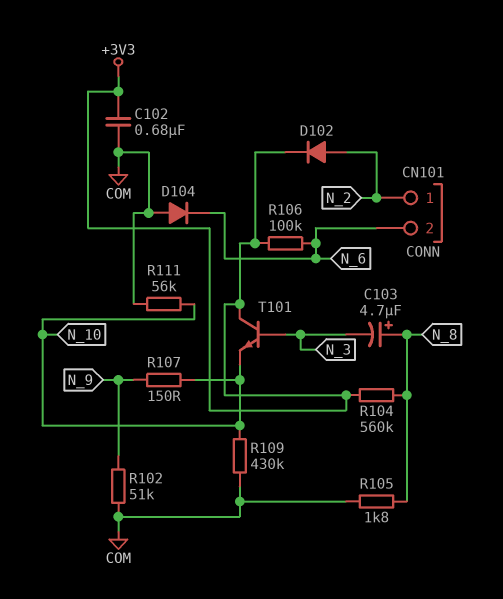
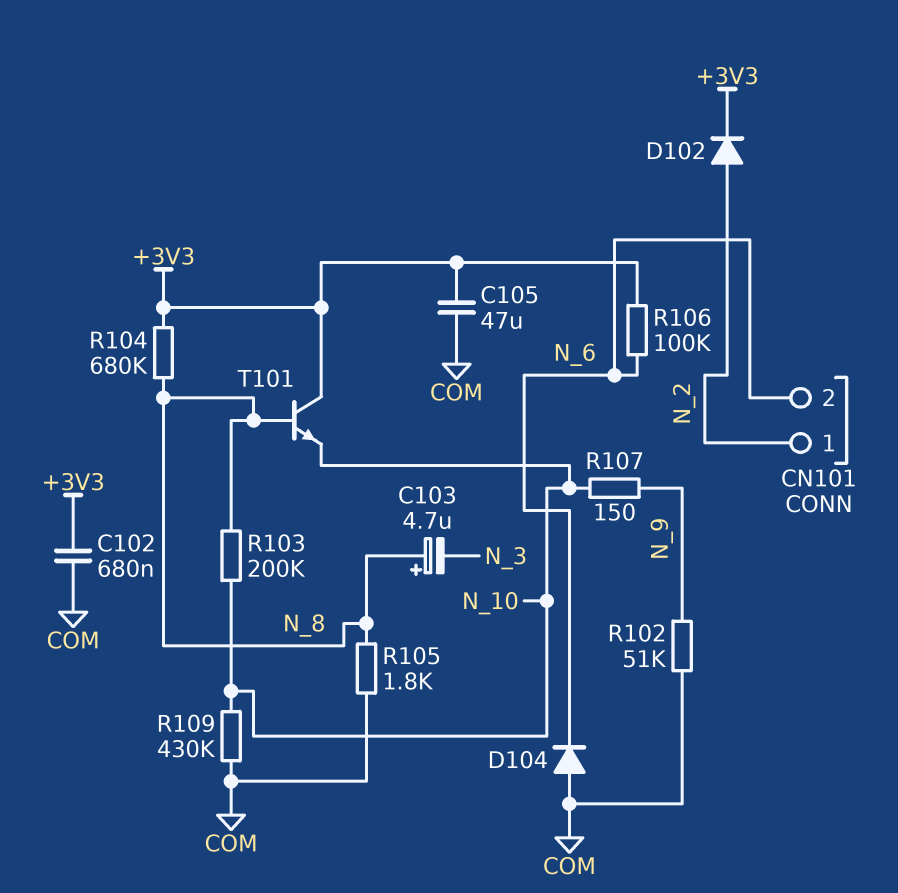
C105: none -> 47uF (+3V3, COM)
R103: none -> 200k (N_8, N_10)
R104: 560k (+3V3, N_8) -> 680k (+3V3, N_8)
R111: 56k (COM, N_10) -> none
T101: NPN (B N_3, C +3V3, E N_10) -> NPN (B N_8, C +3V3, E N_10)

